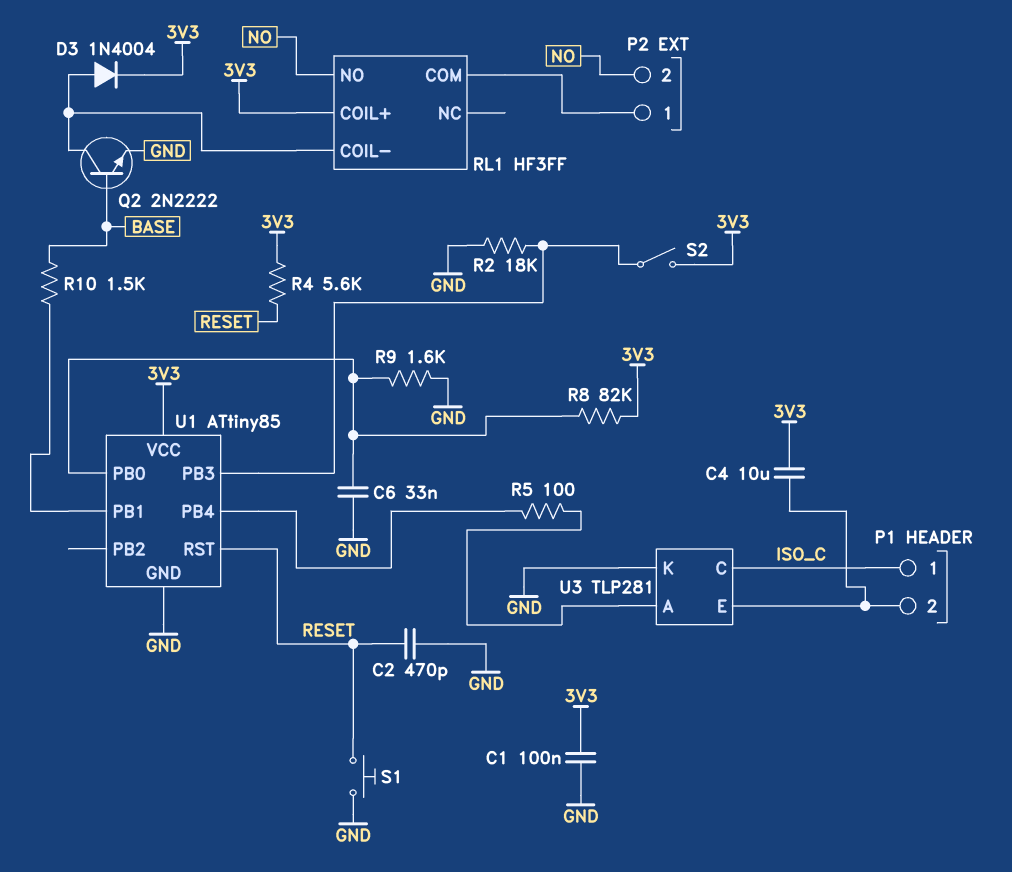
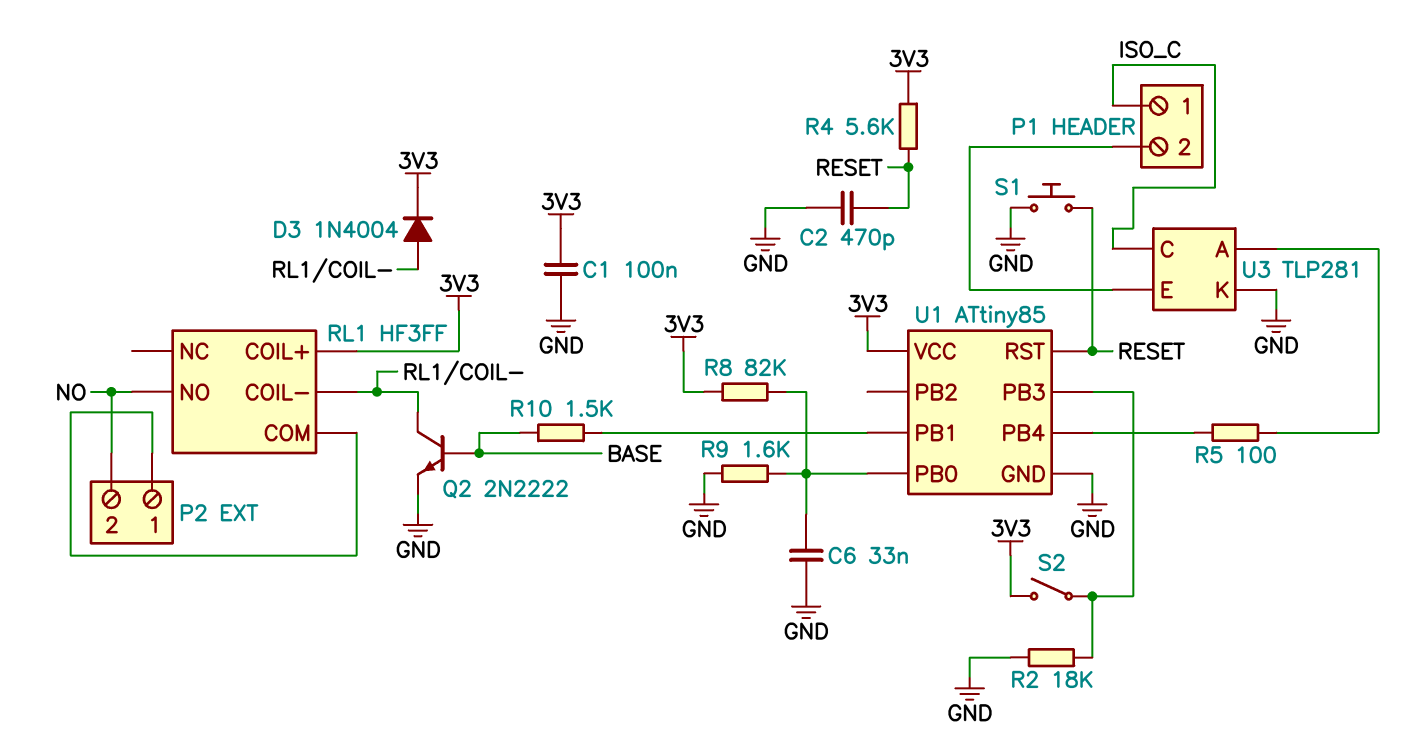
C4: 10uF (3V3, P1/2) -> none

